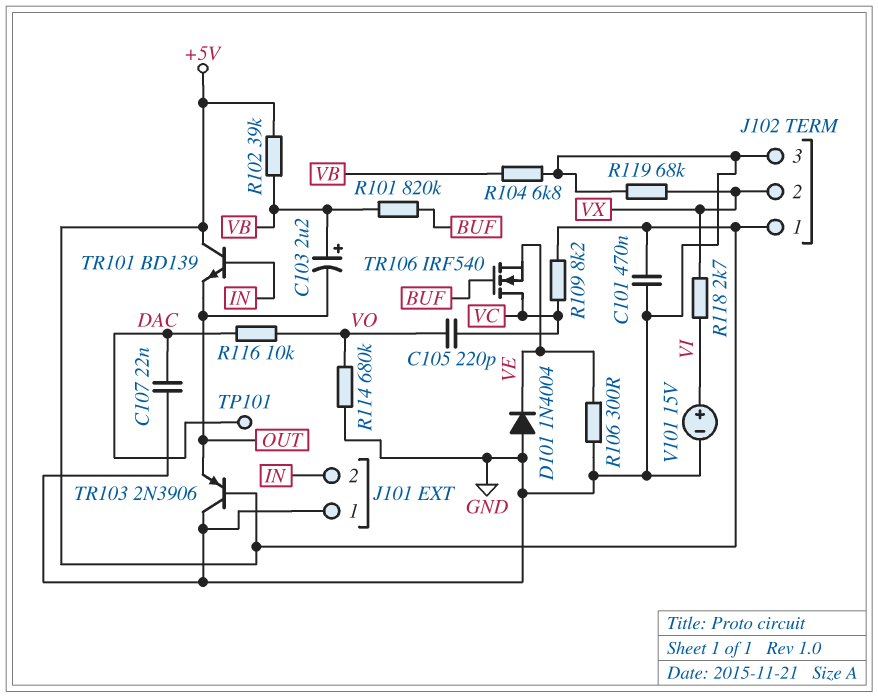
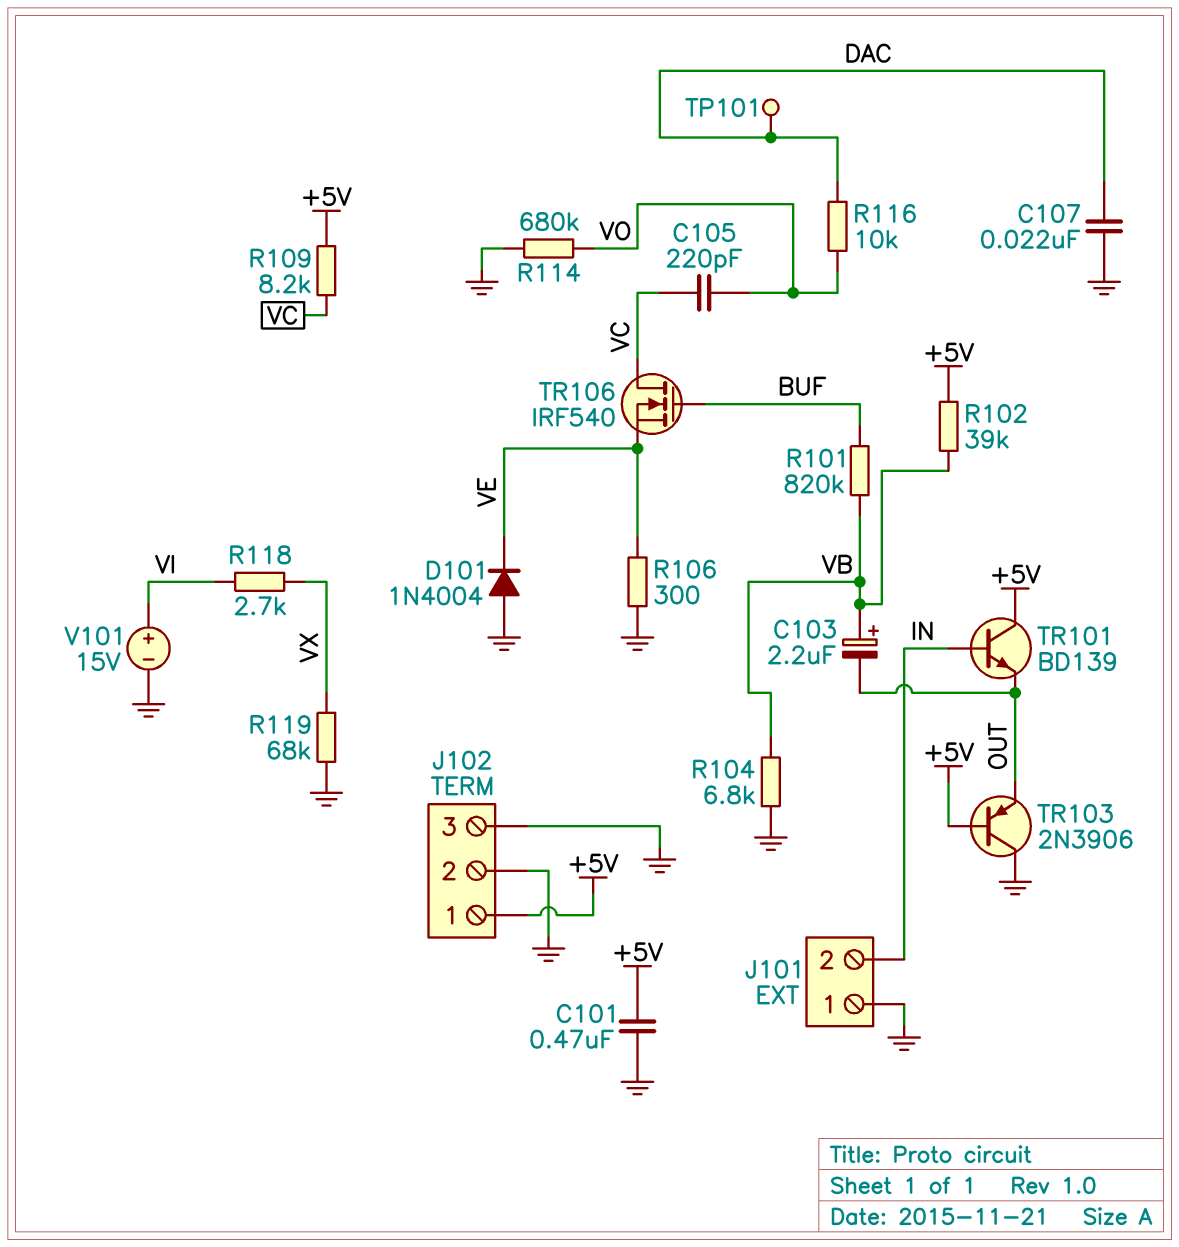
J102 pin 2: VX -> GND

